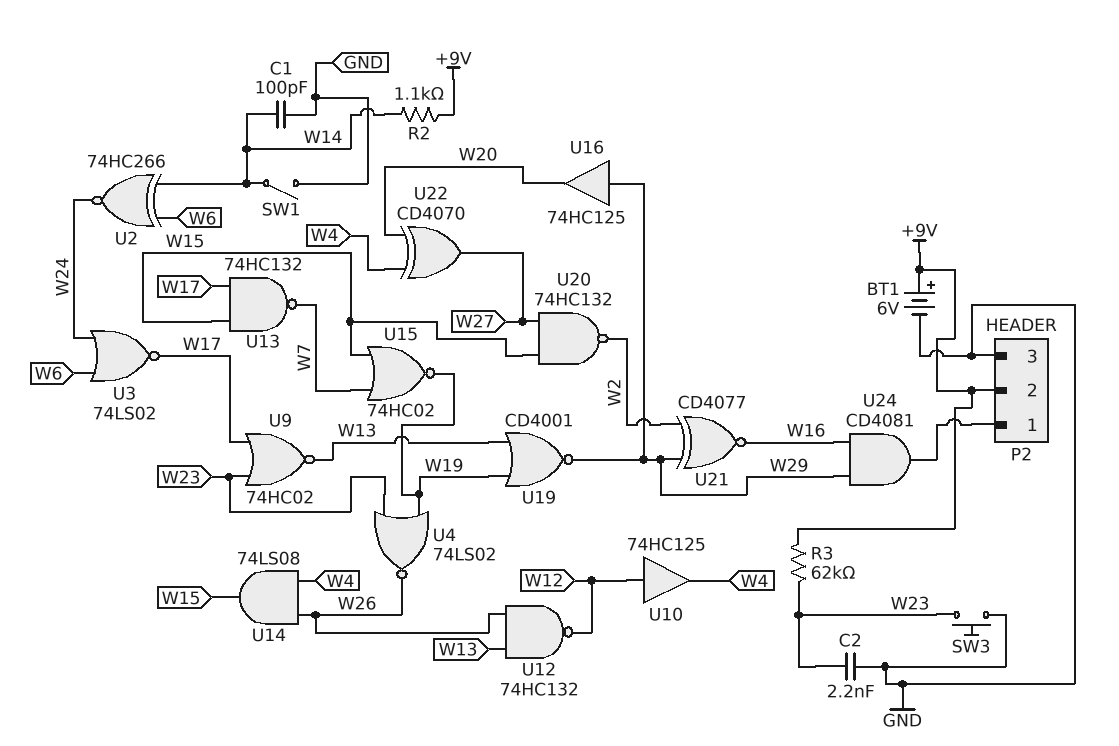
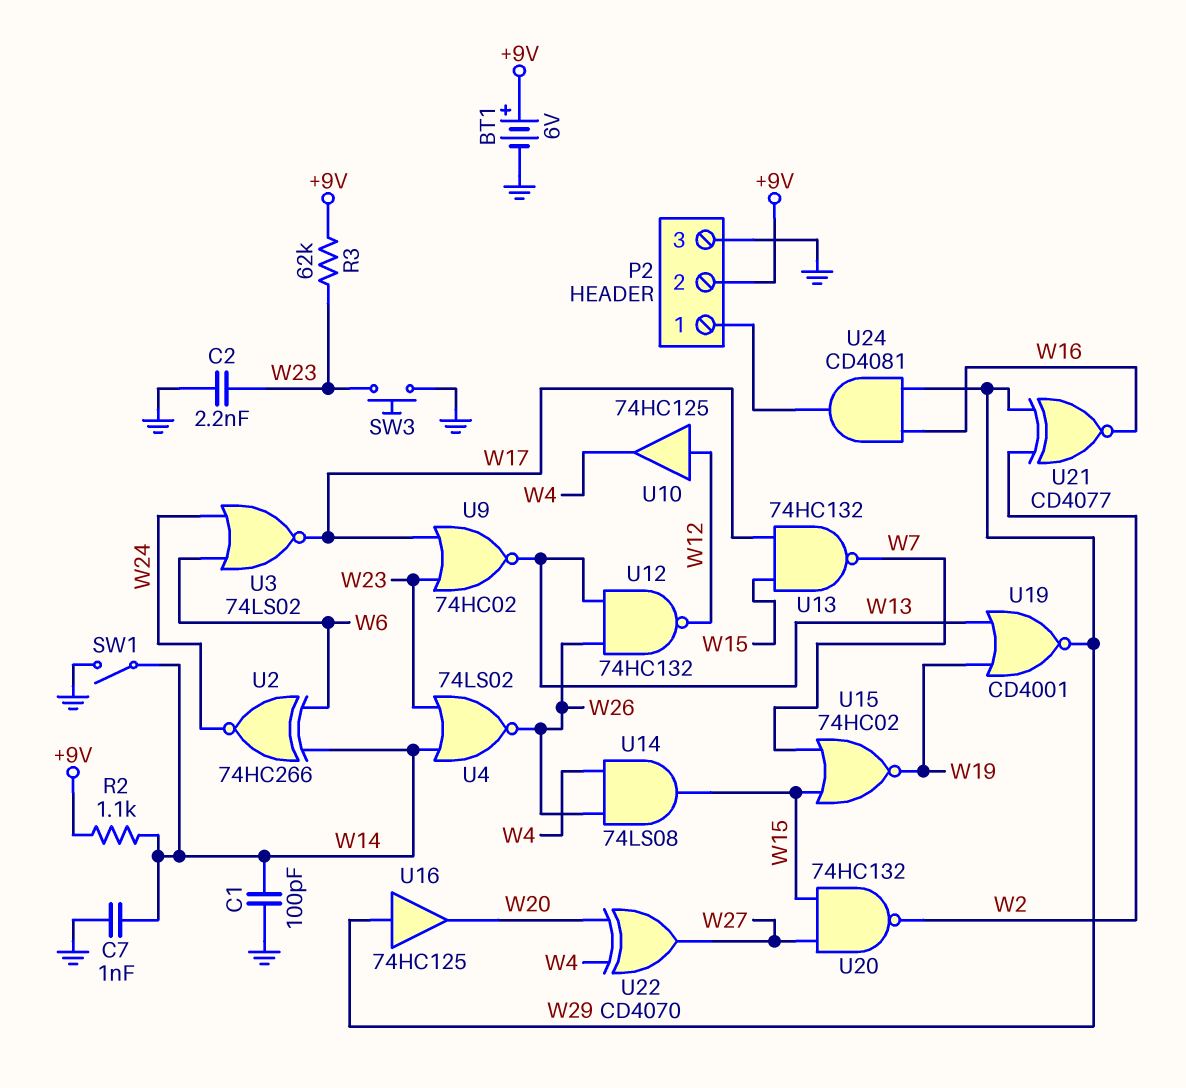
C7: none -> 1nF (GND, W14)
U4: NOR 74LS02 (in W19, in W23, out W26) -> NOR 74LS02 (in W14, in W23, out W26)

